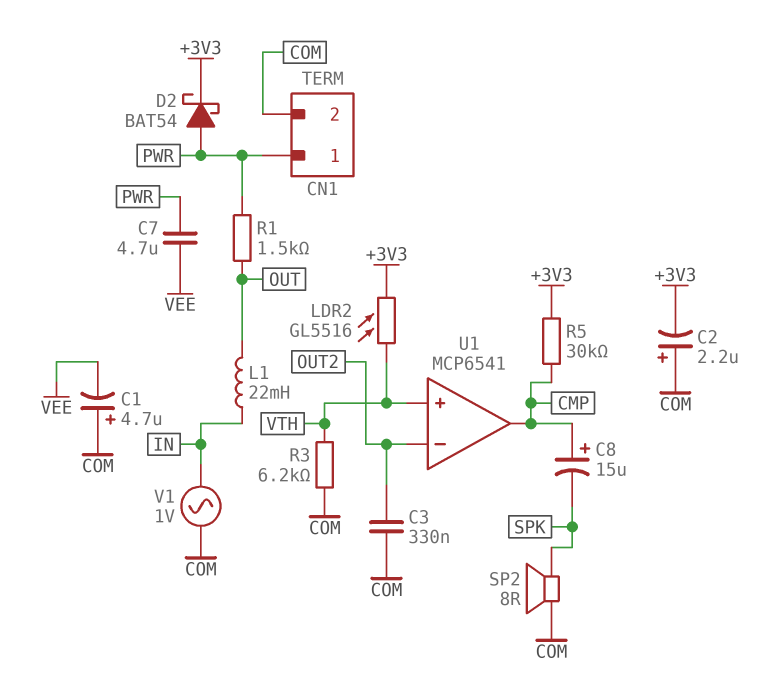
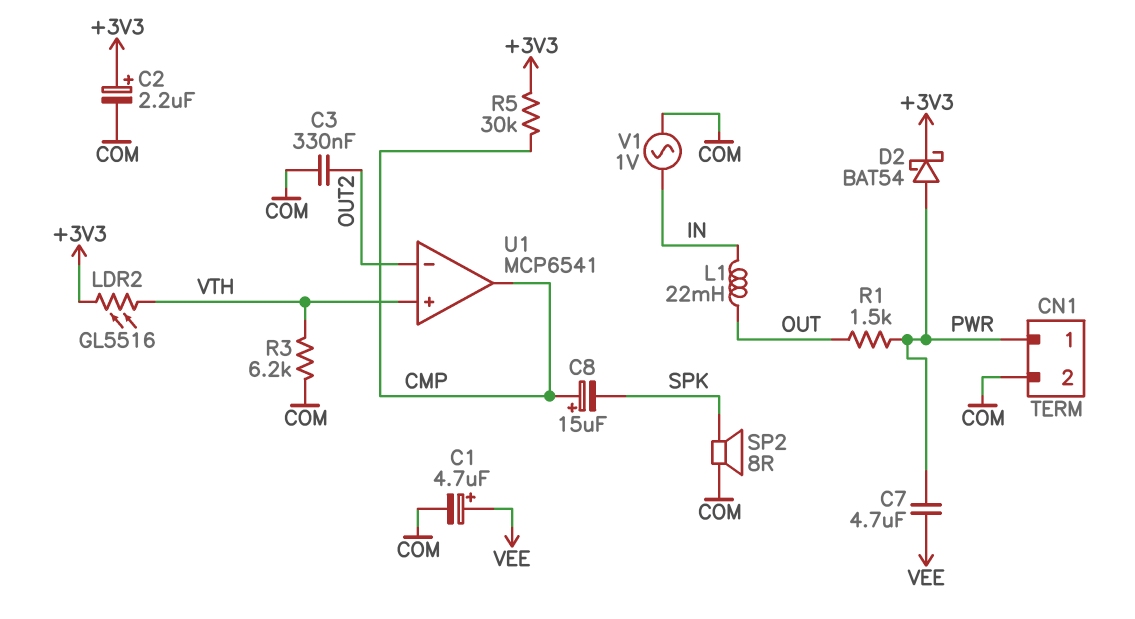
C1: 4.7uF (plus COM, minus VEE) -> 4.7uF (plus VEE, minus COM)
C2: 2.2uF (plus COM, minus +3V3) -> 2.2uF (plus +3V3, minus COM)

